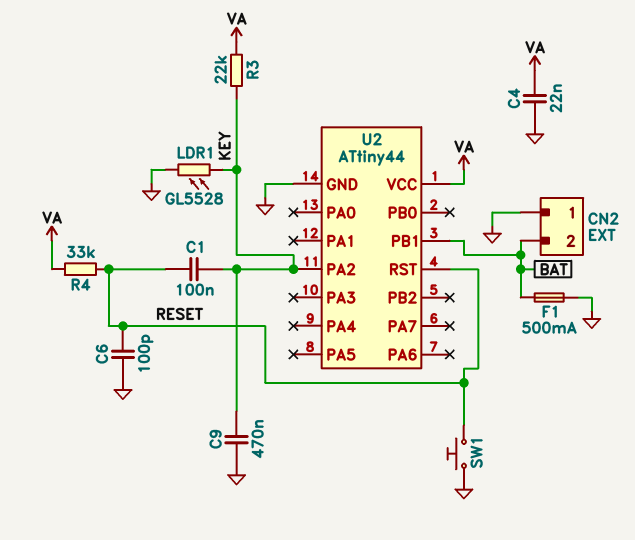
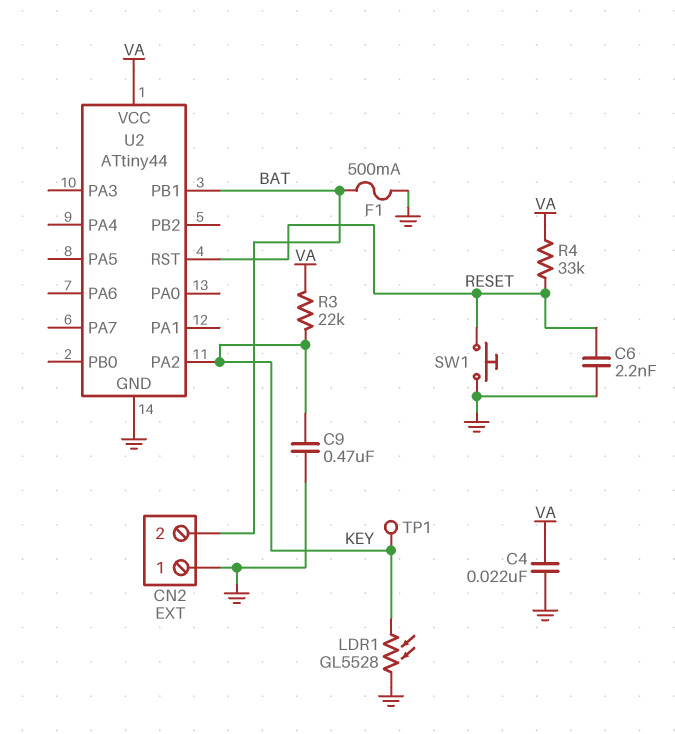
C1: 100nF (KEY, RESET) -> none
C6: 100pF (GND, RESET) -> 2.2nF (GND, RESET)
TP1: none -> test point (KEY)

